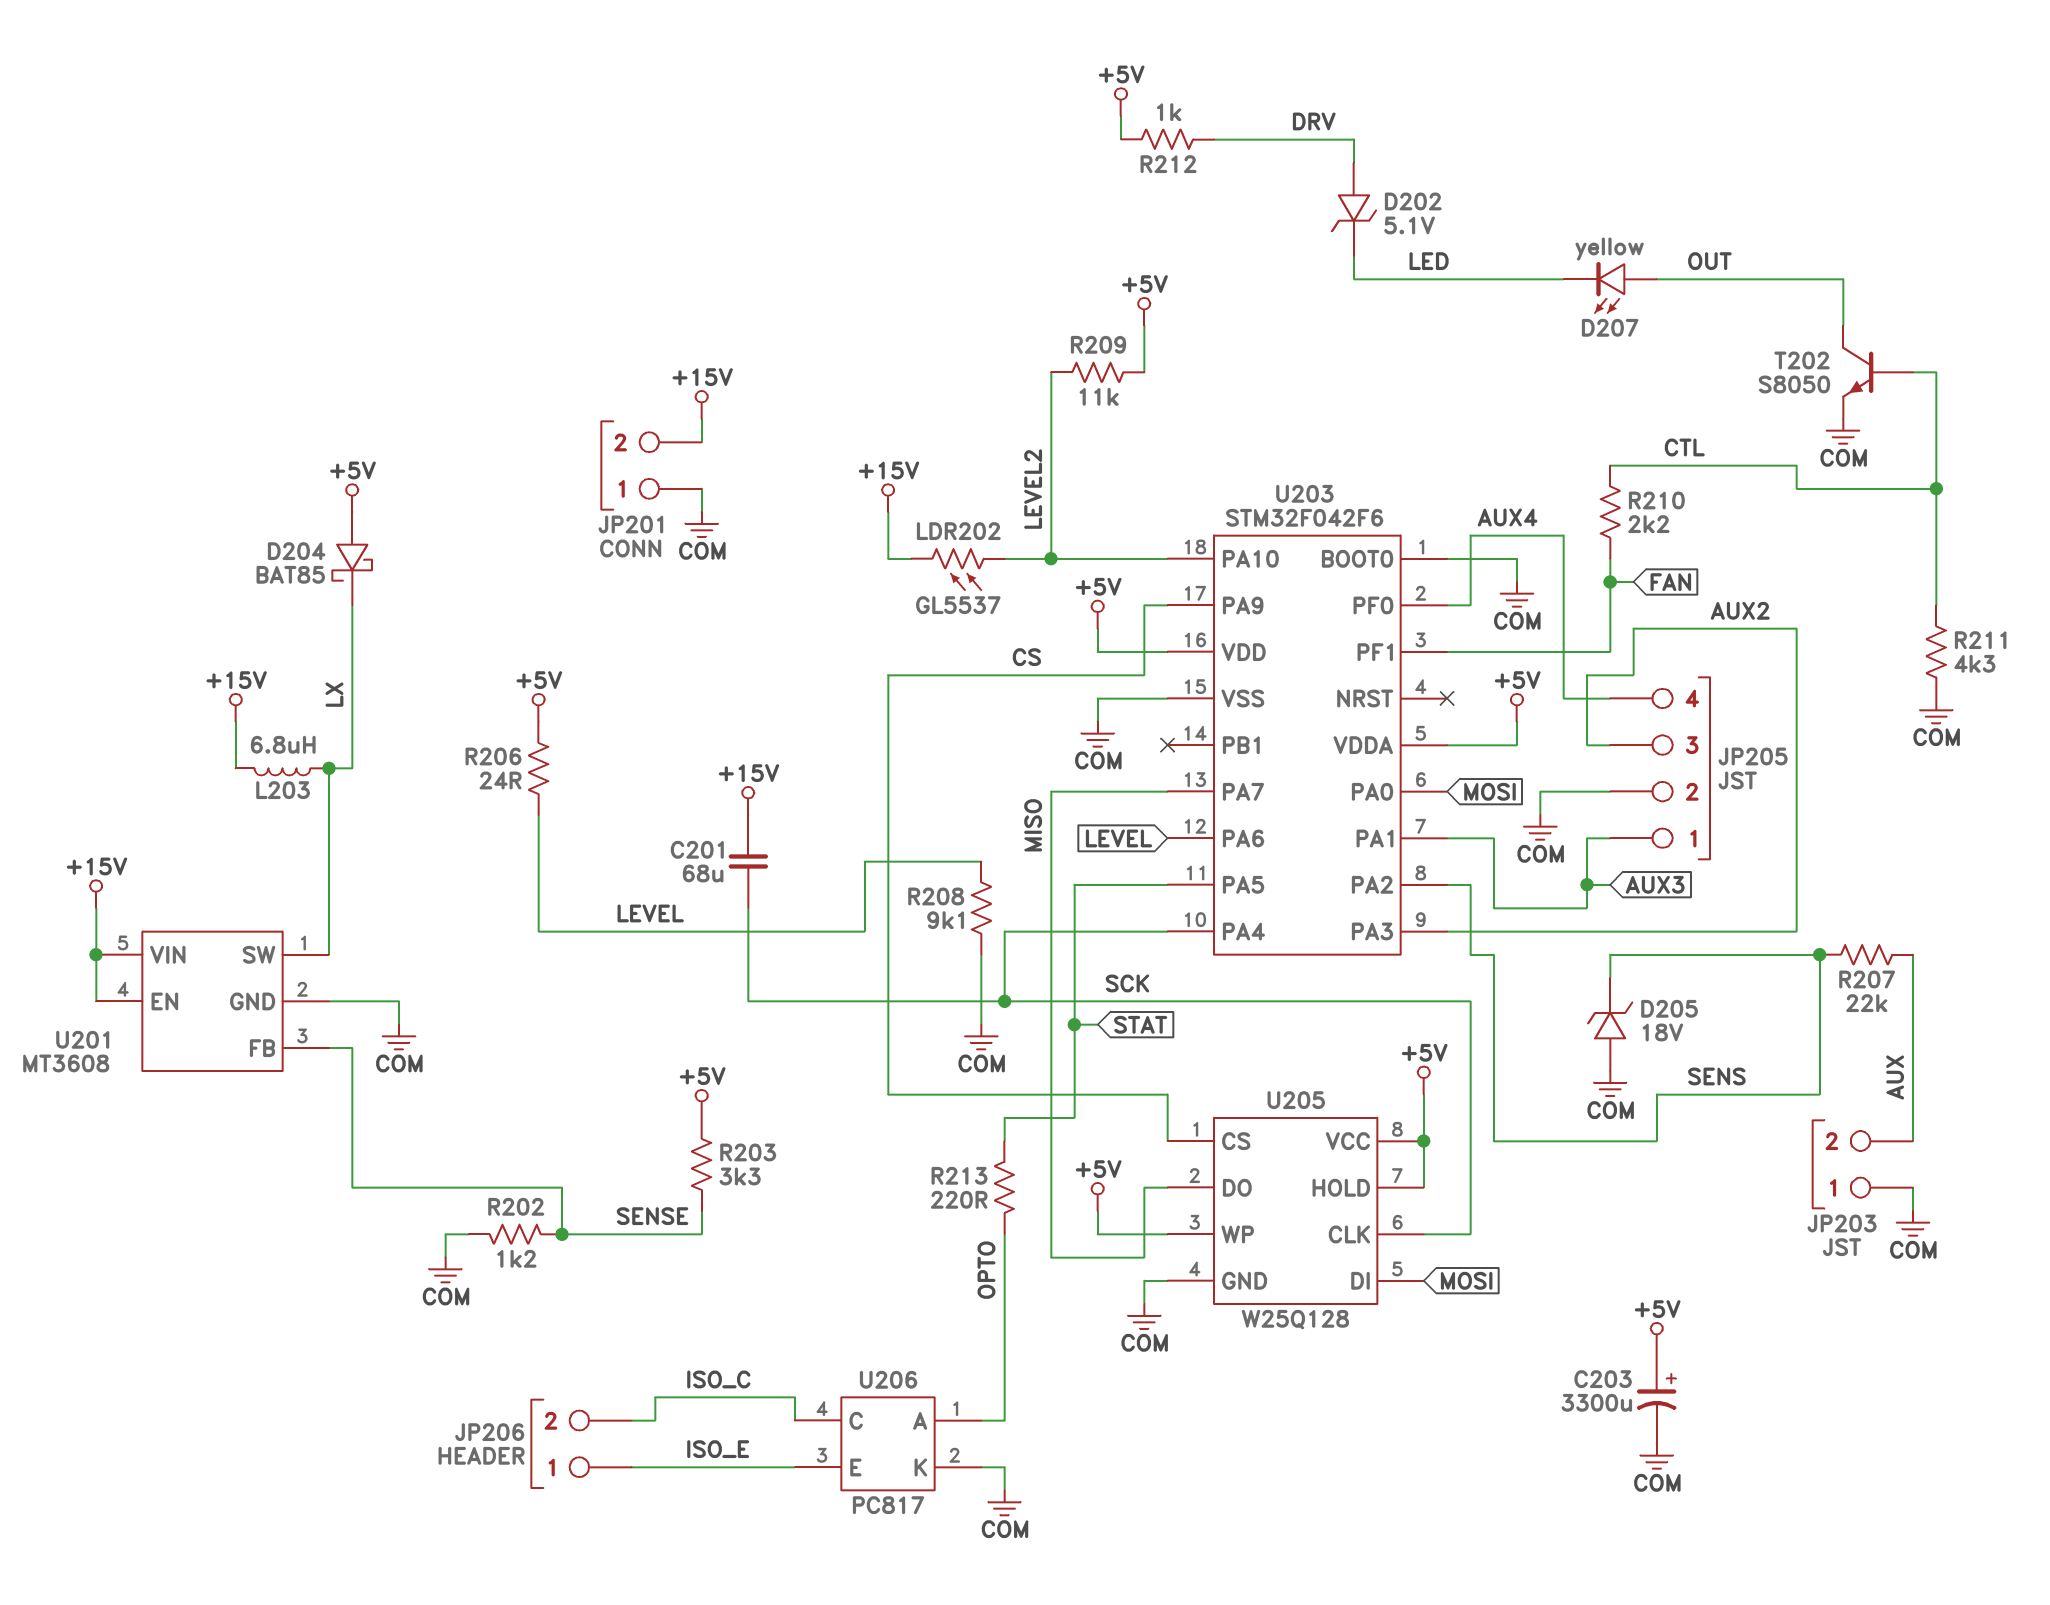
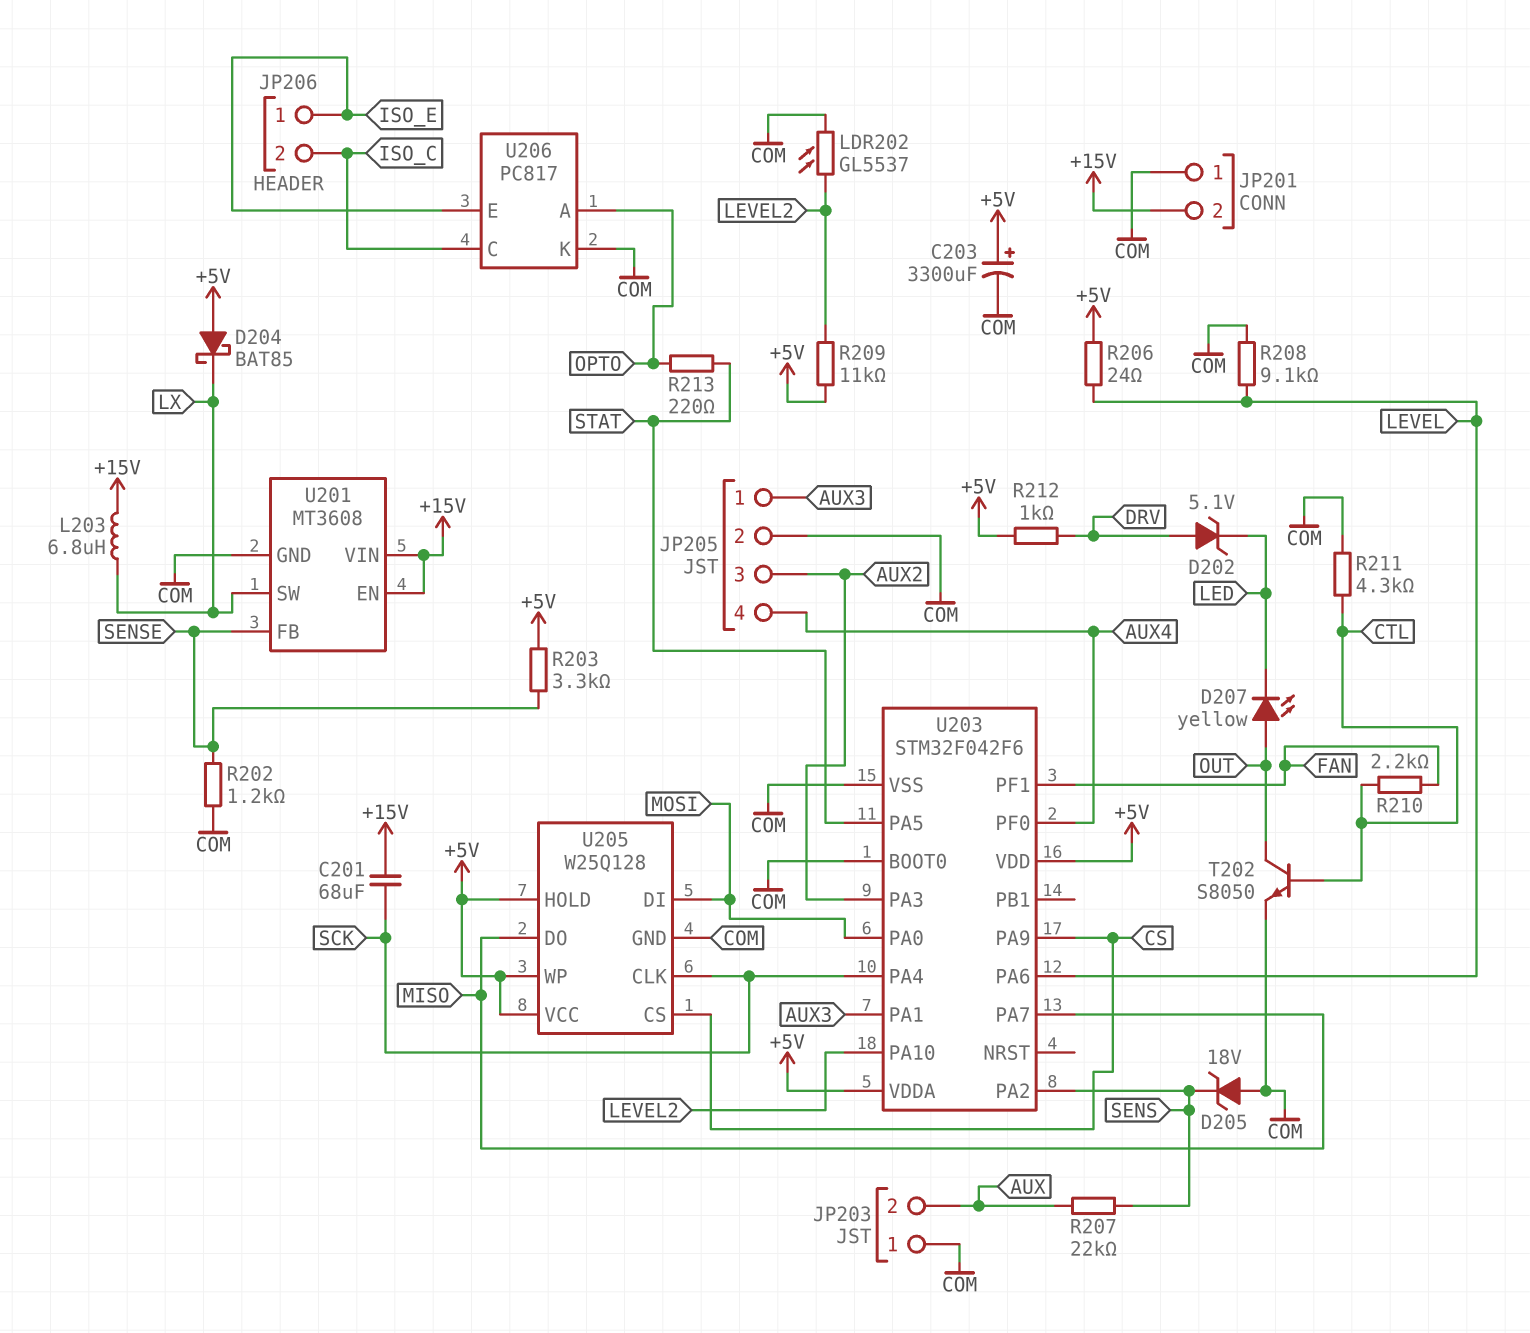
LDR202: GL5537 (+15V, LEVEL2) -> GL5537 (COM, LEVEL2)

